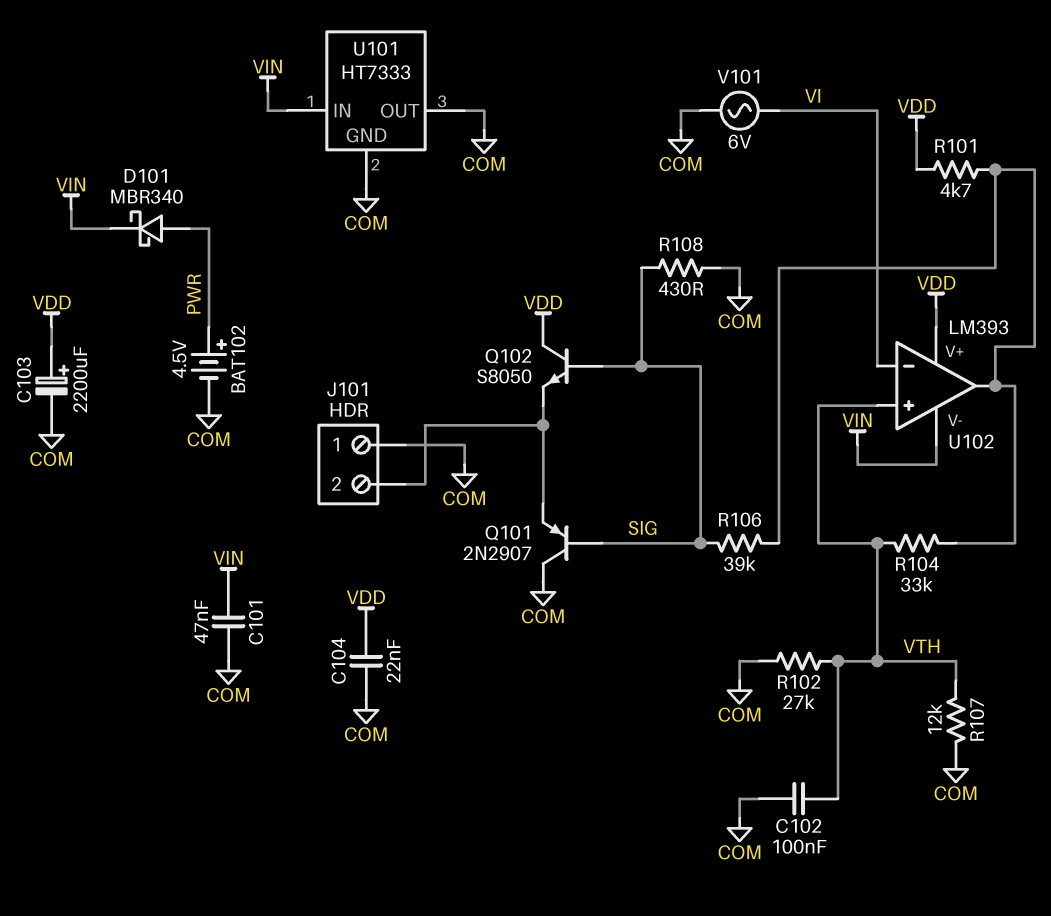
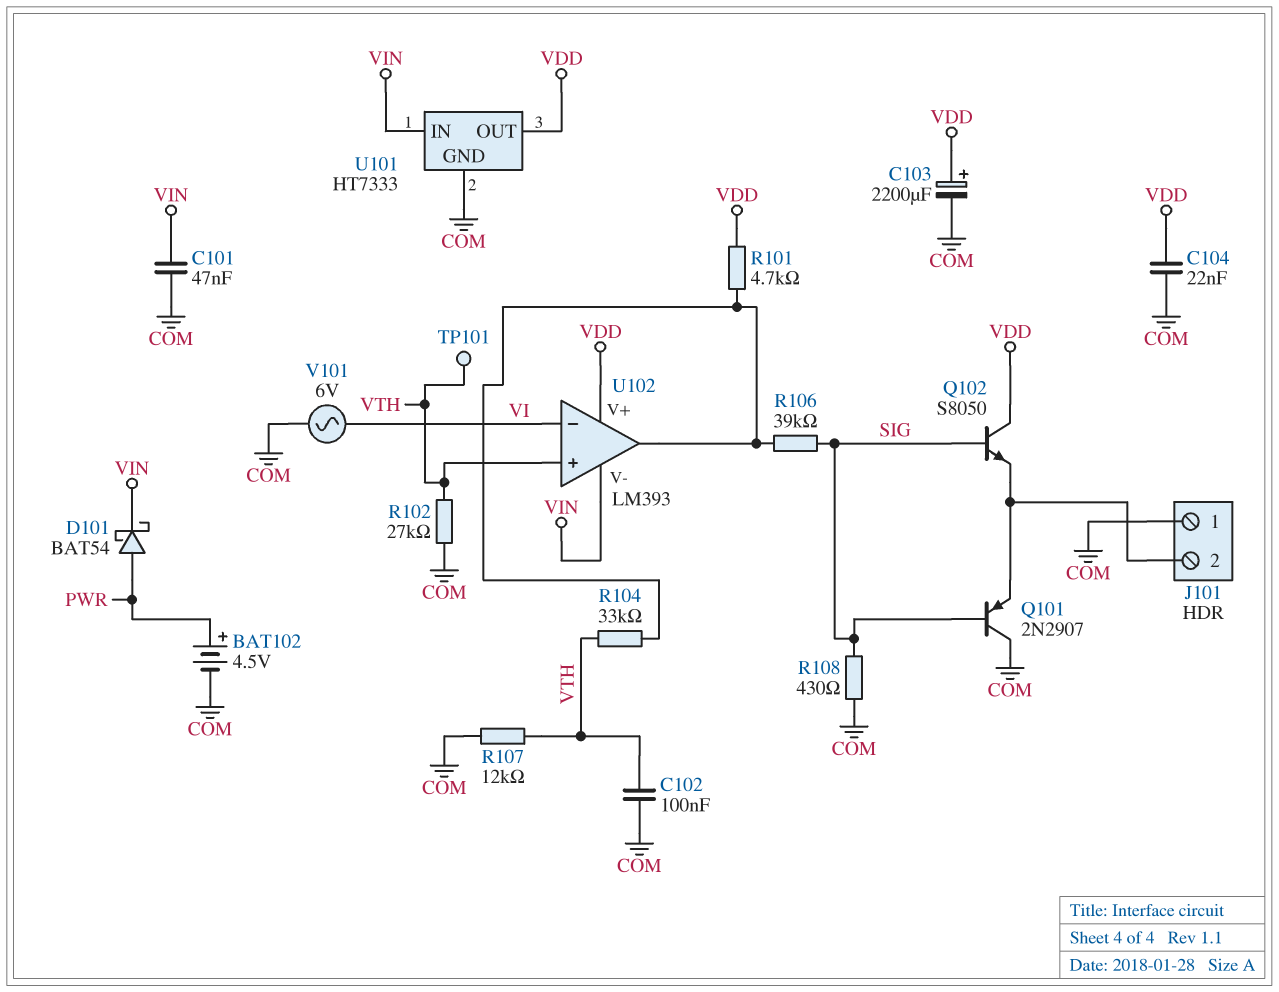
D101: schottky MBR340 (A PWR, K VIN) -> schottky BAT54 (A PWR, K VIN)
TP101: none -> test point (VTH)
U101 pin OUT: COM -> VDD

